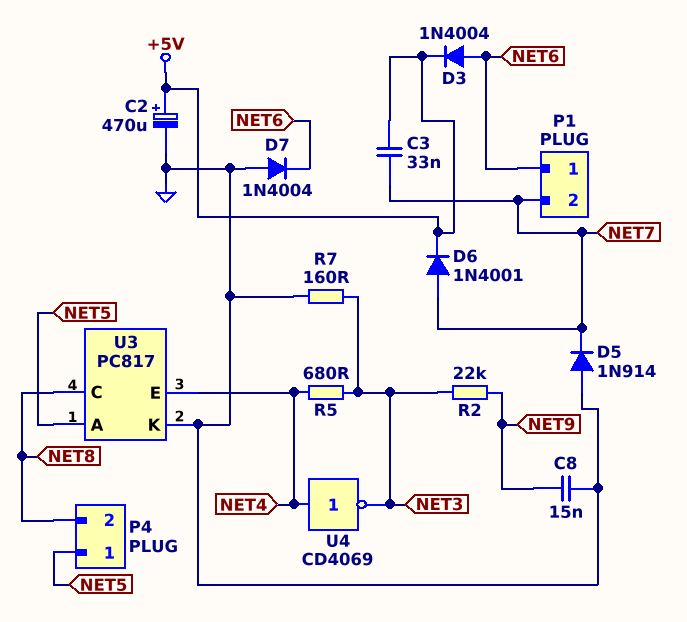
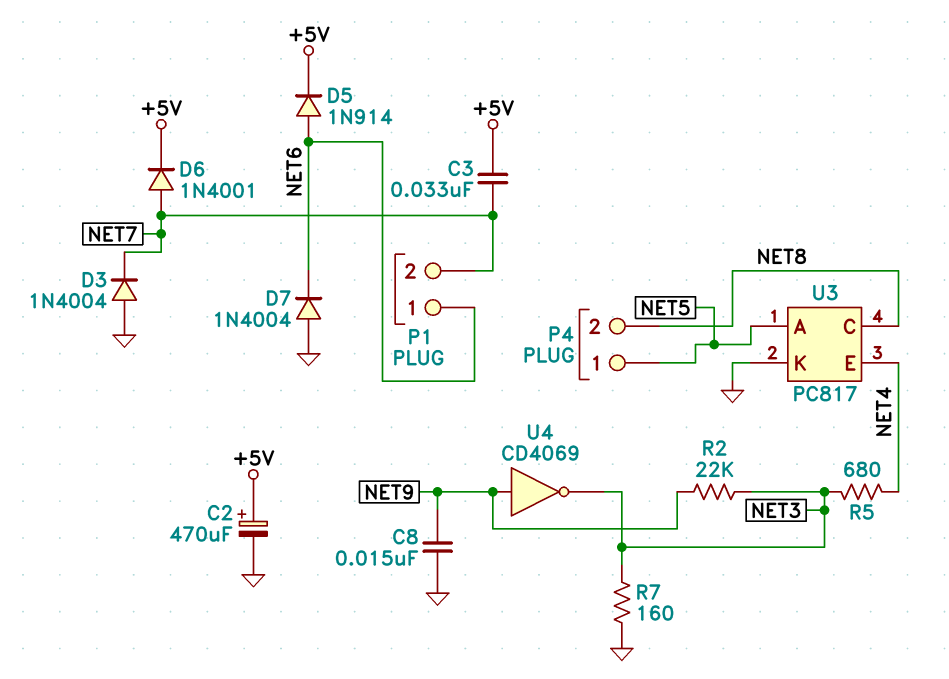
D3: diode 1N4004 (A NET6, K +5V) -> diode 1N4004 (A GND, K NET7)
D5: diode 1N914 (A GND, K NET7) -> diode 1N914 (A NET6, K +5V)
U4: NOT CD4069 (in NET4, out NET3) -> NOT CD4069 (in NET9, out NET3)

